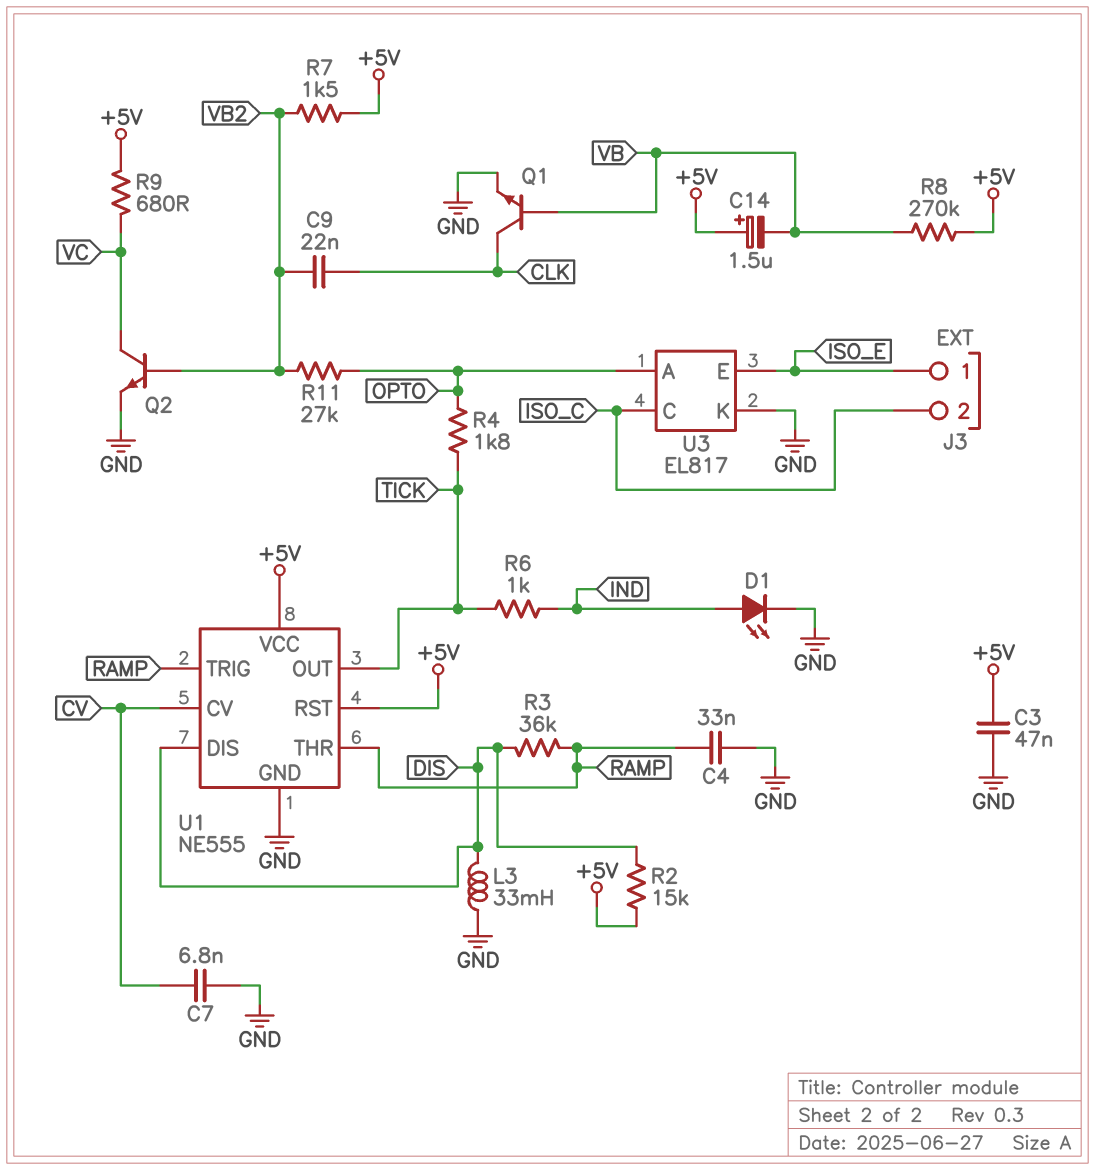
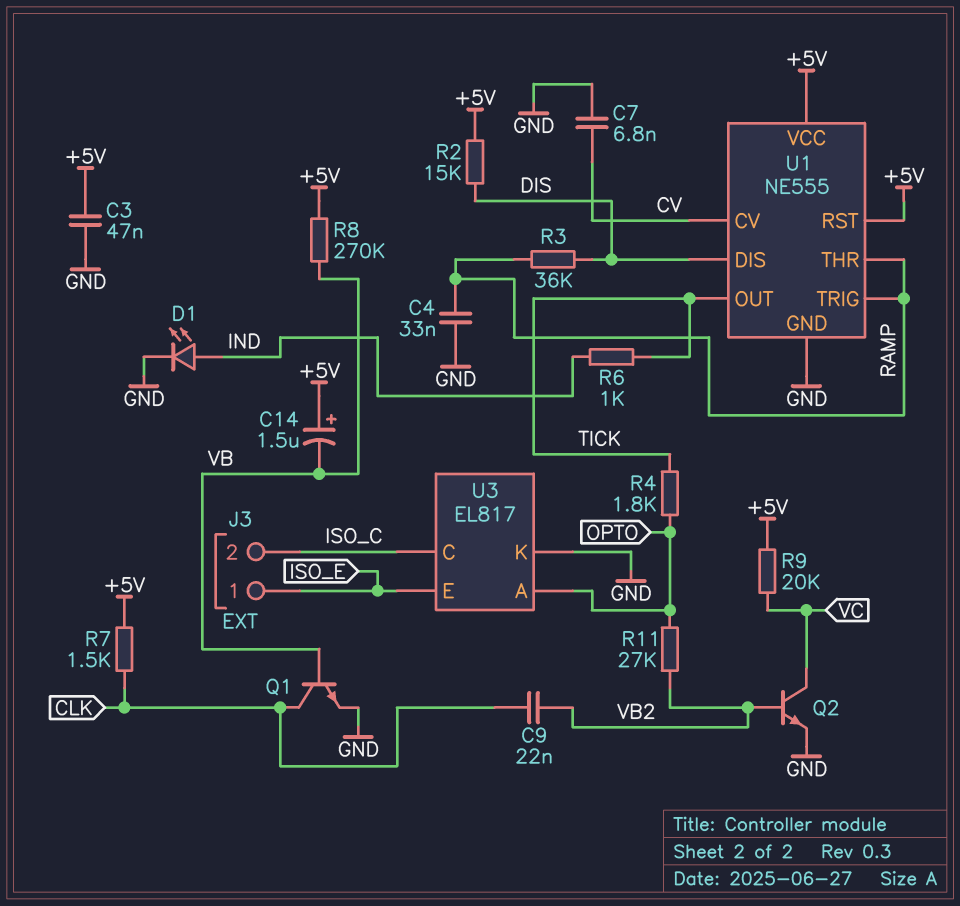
L3: 33mH (DIS, GND) -> none
R7: 1.5k (+5V, VB2) -> 1.5k (+5V, CLK)
R9: 680 (+5V, VC) -> 20k (+5V, VC)

